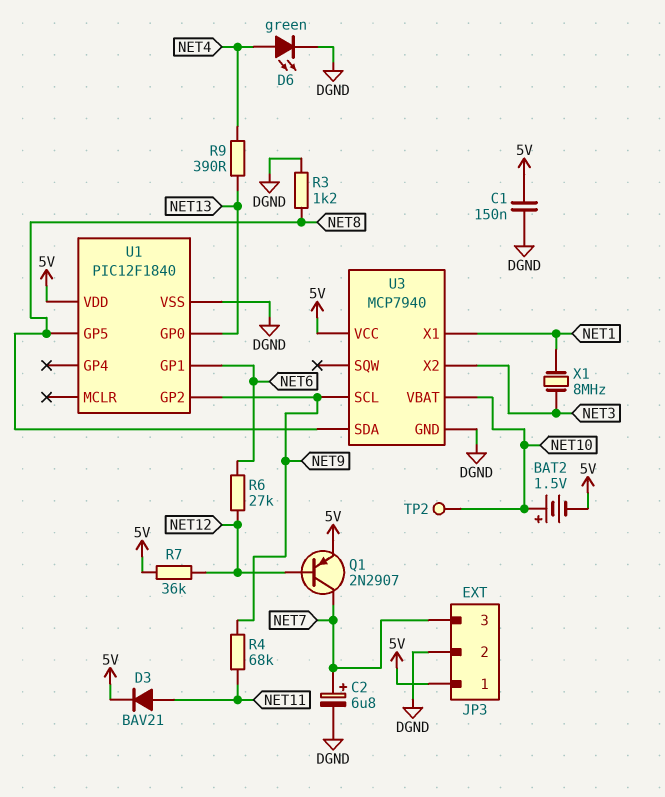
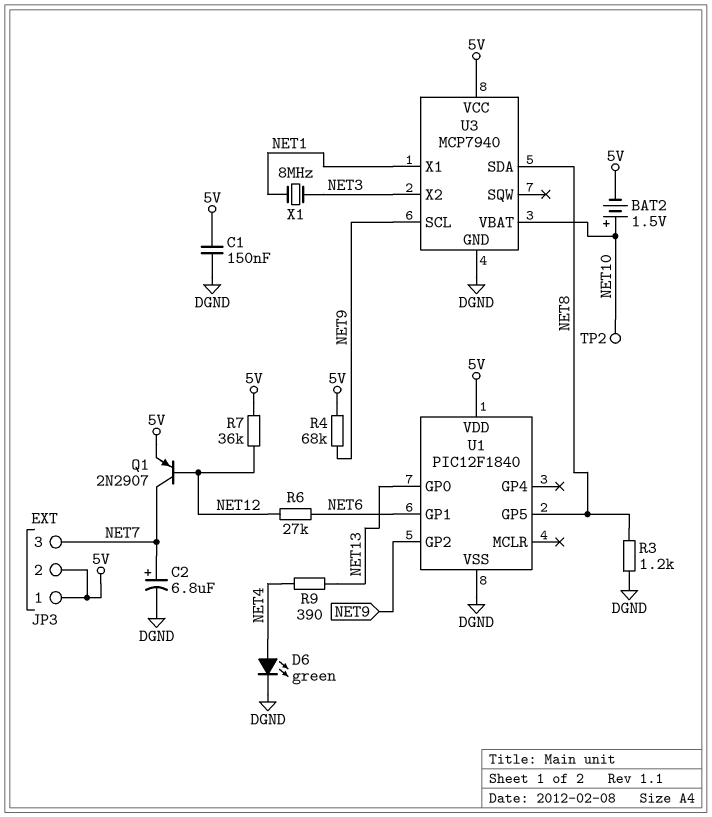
D3: diode BAV21 (A NET11, K 5V) -> none
JP3 pin 2: DGND -> 5V
R4: 68k (NET9, NET11) -> 68k (5V, NET9)

